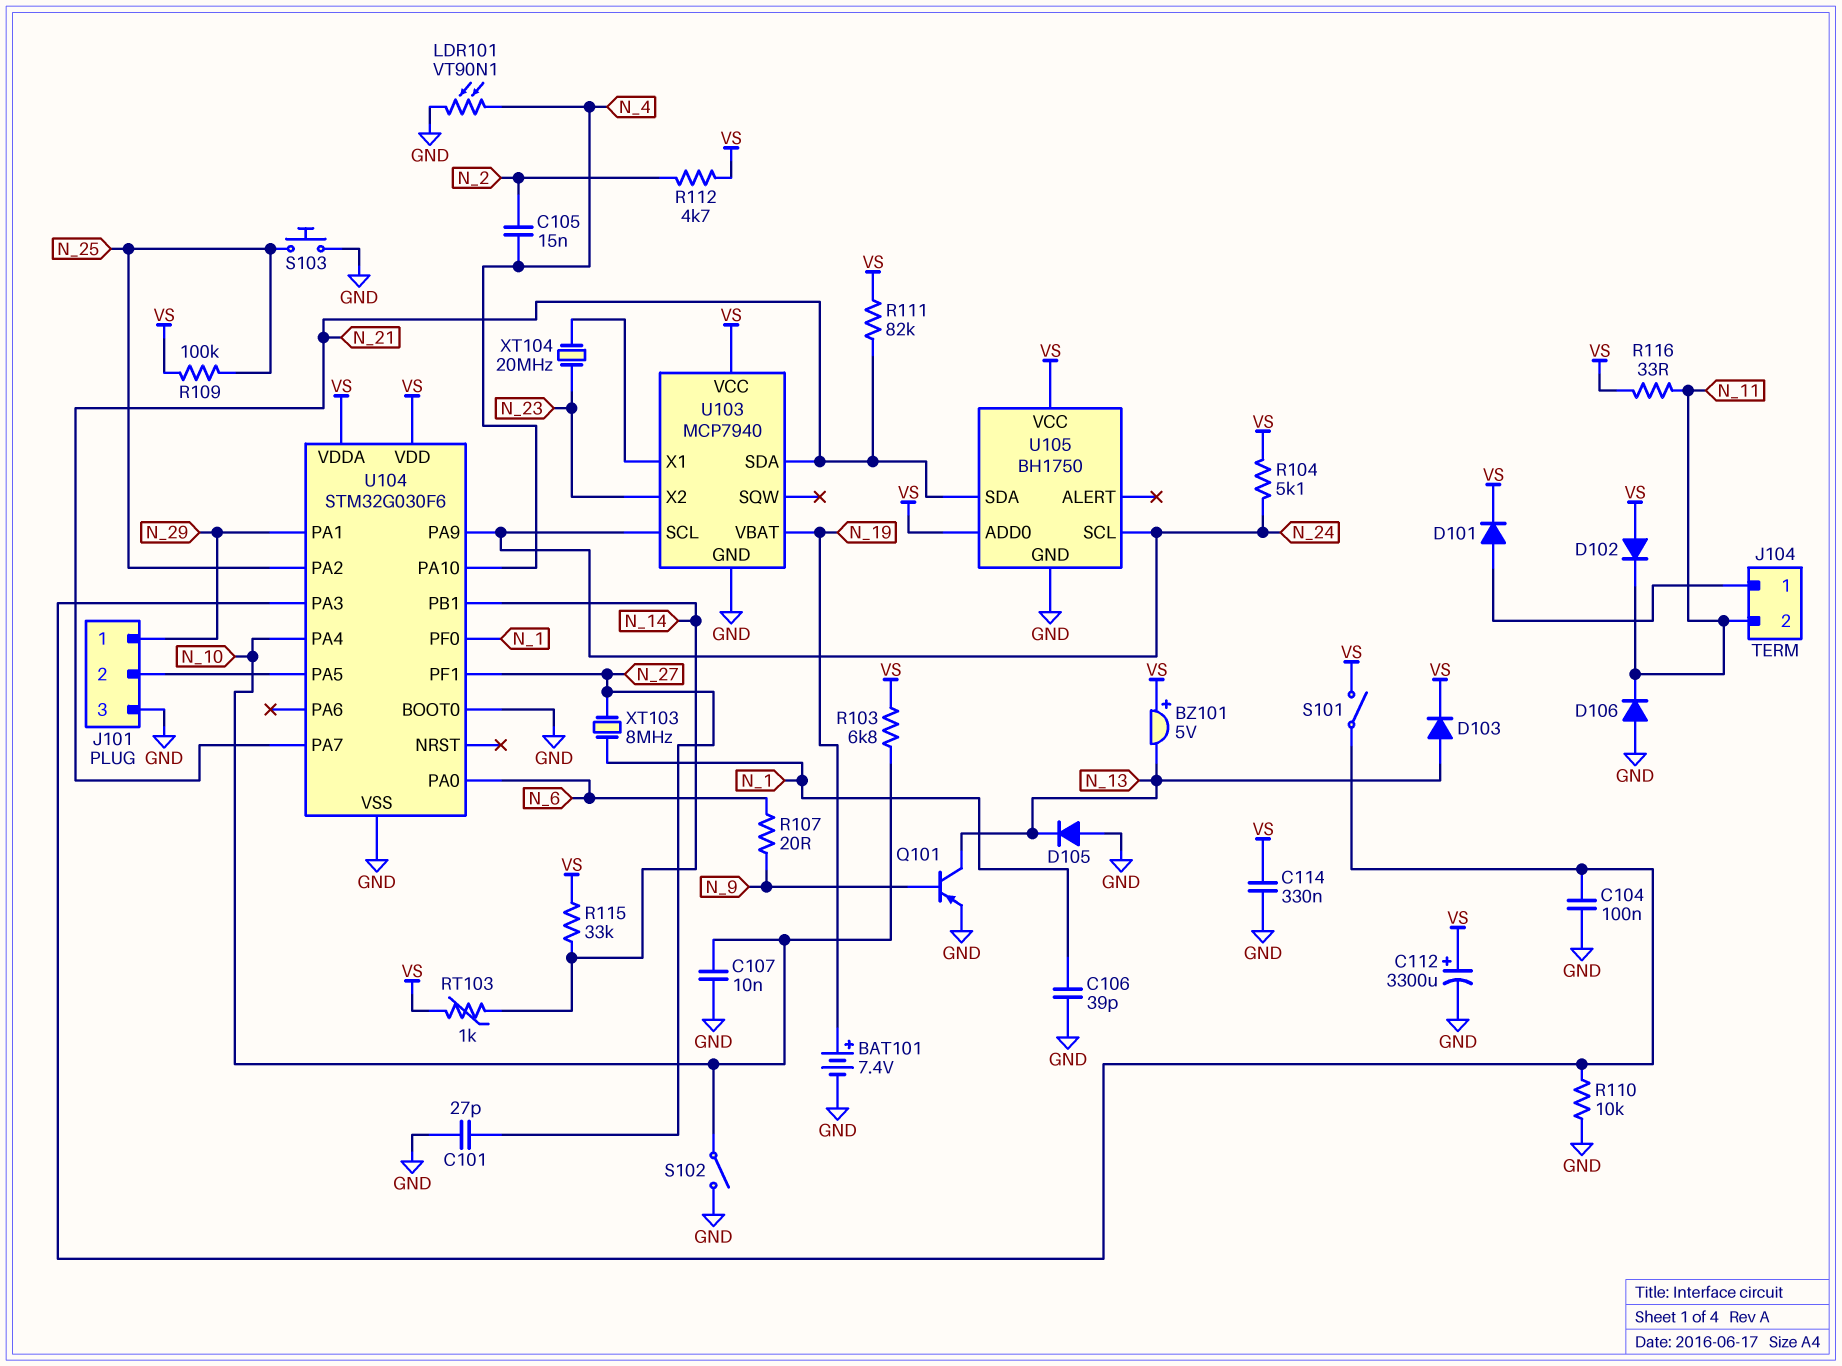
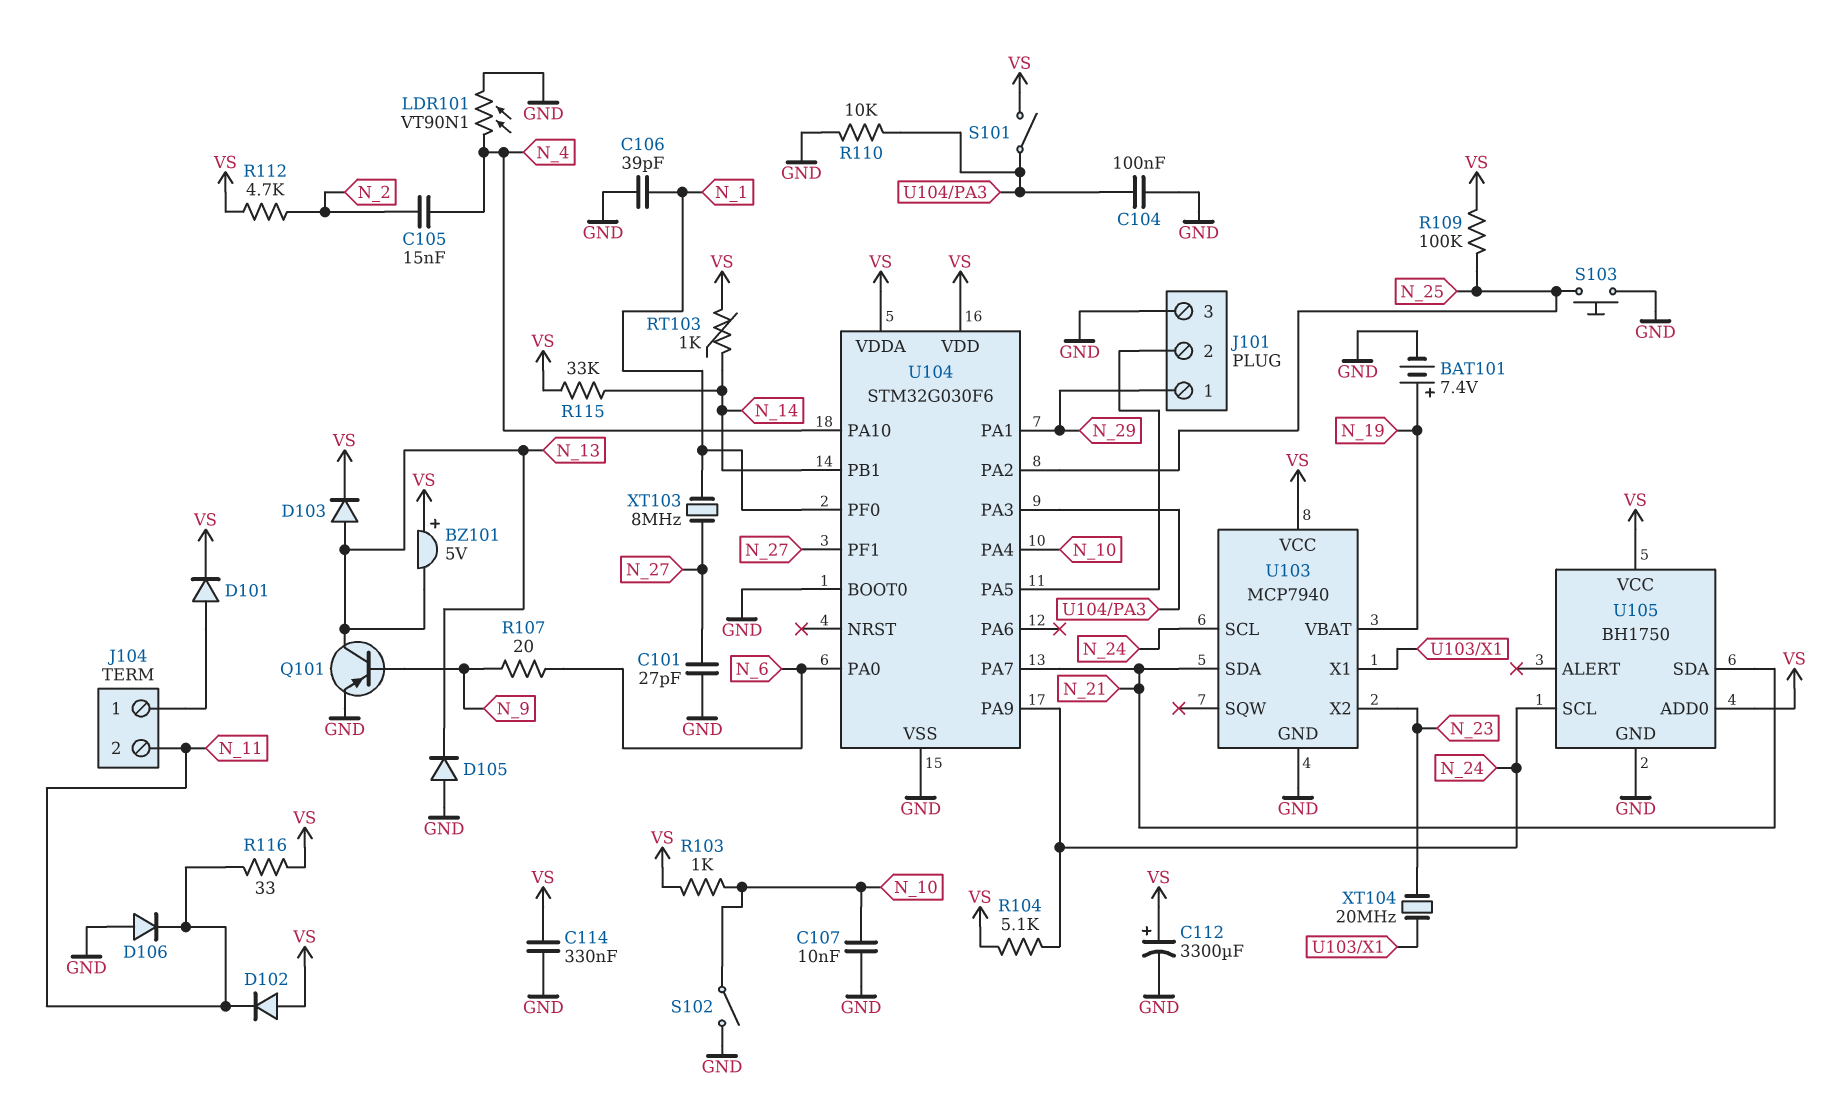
R103: 6.8k (N_10, VS) -> 1k (N_10, VS)
R111: 82k (N_21, VS) -> none

